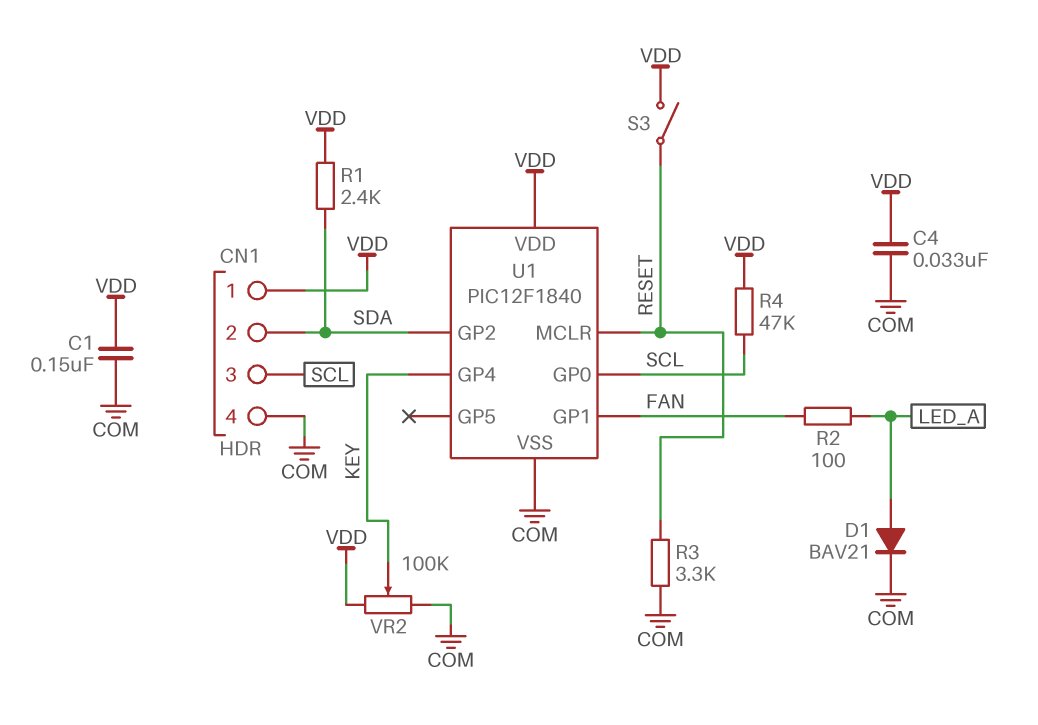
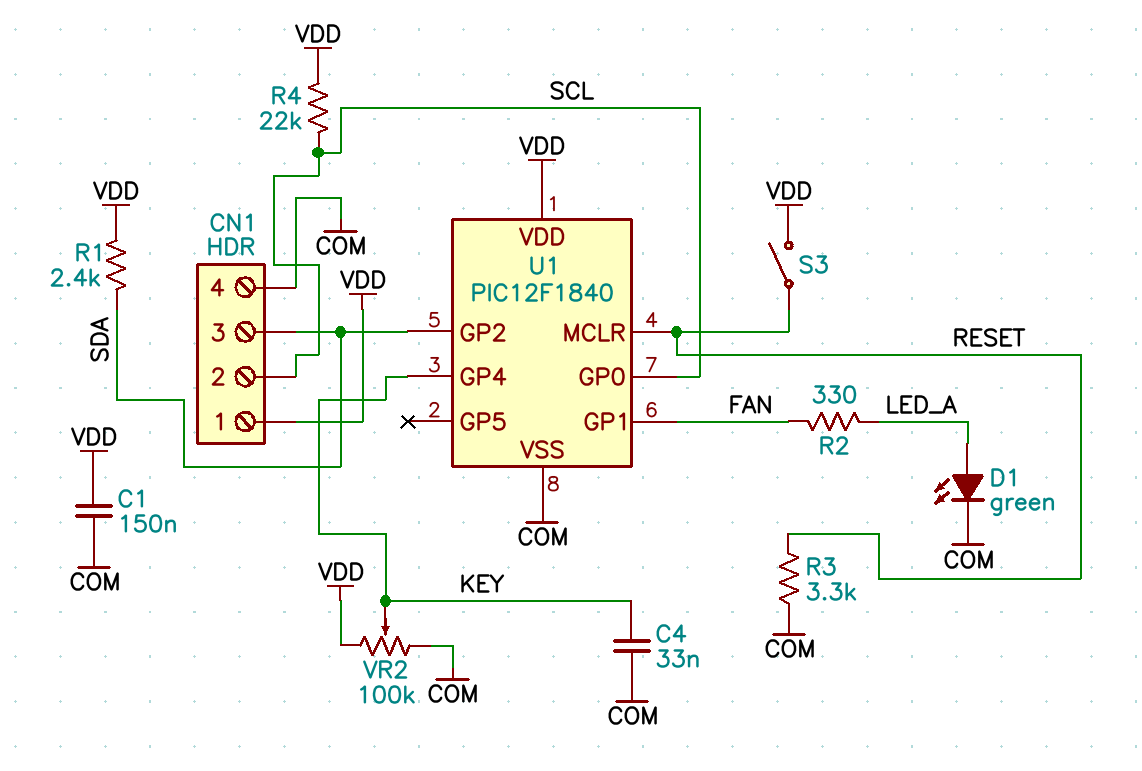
C4: 33nF (COM, VDD) -> 33nF (COM, KEY)
CN1 pin 2: SDA -> SCL
CN1 pin 3: SCL -> SDA
D1: diode BAV21 (A LED_A, K COM) -> LED green (A LED_A, K COM)
R2: 100 (FAN, LED_A) -> 330 (FAN, LED_A)
R4: 47k (SCL, VDD) -> 22k (SCL, VDD)

